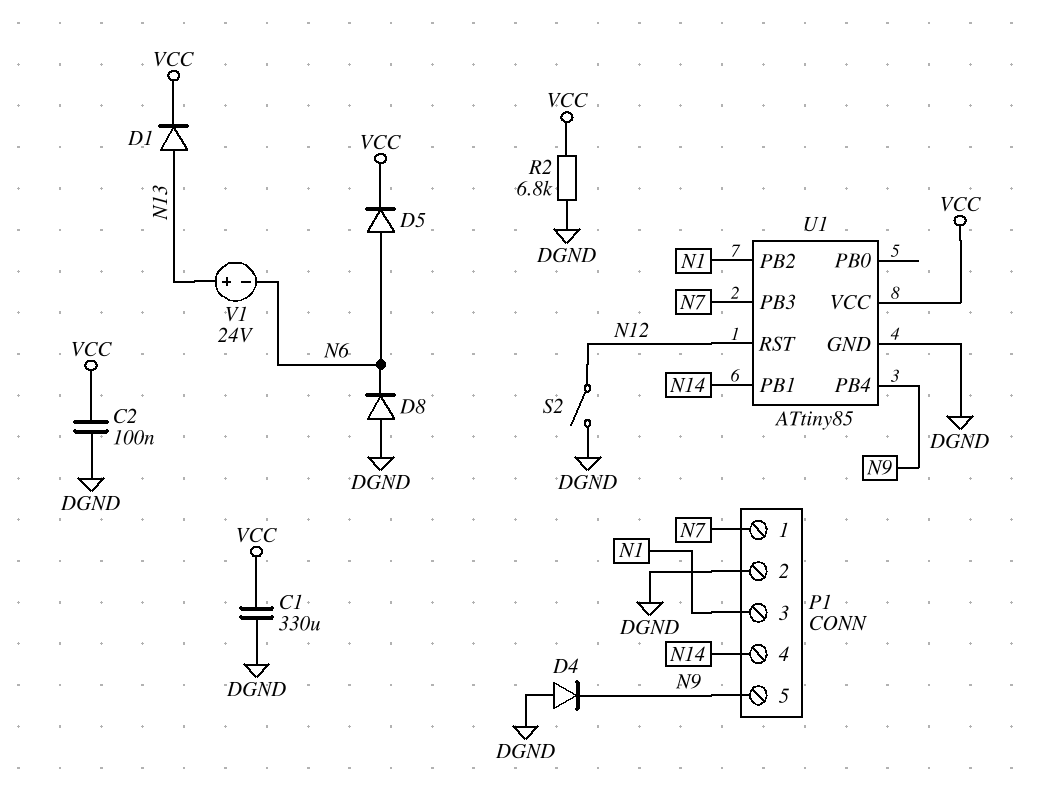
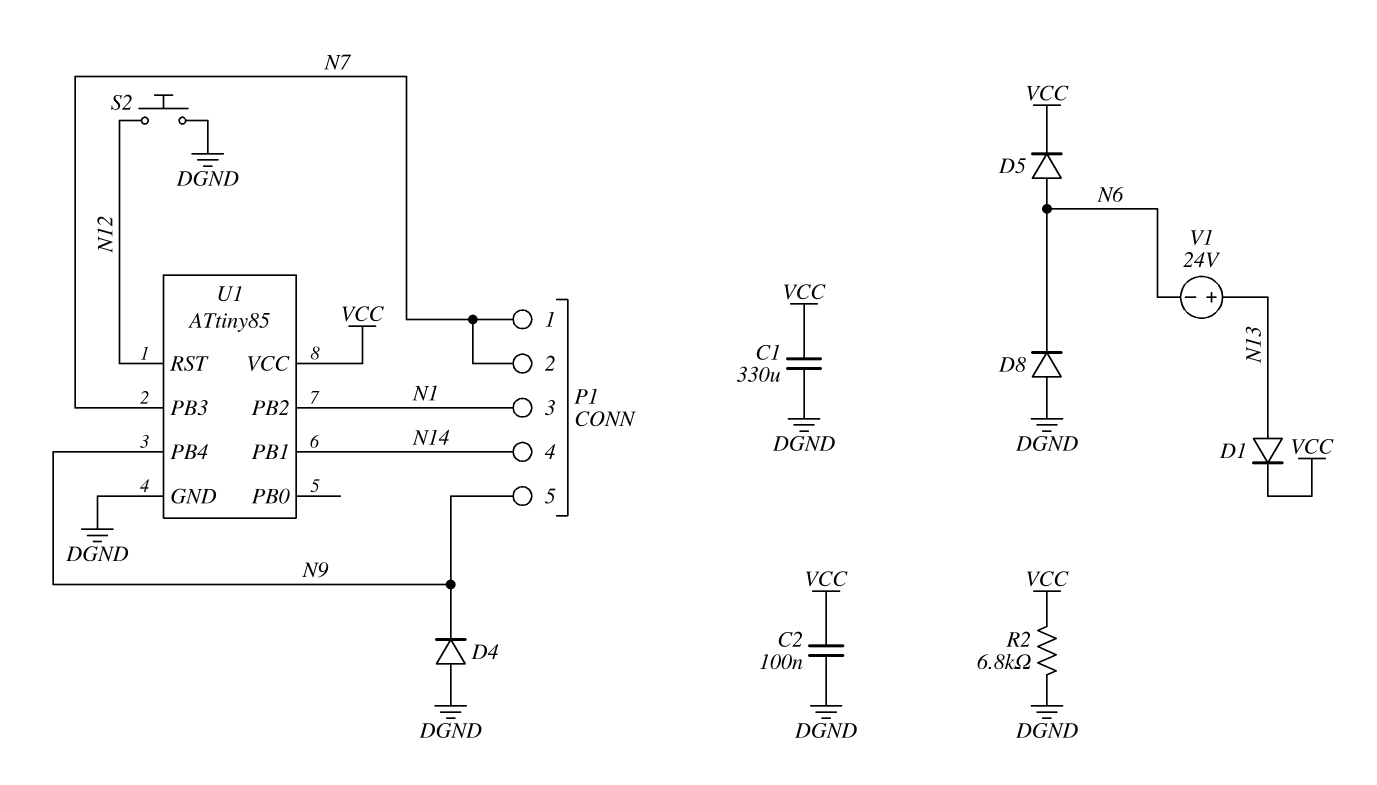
P1 pin 2: DGND -> N7
S2: switch (DGND, N12) -> button (DGND, N12)

